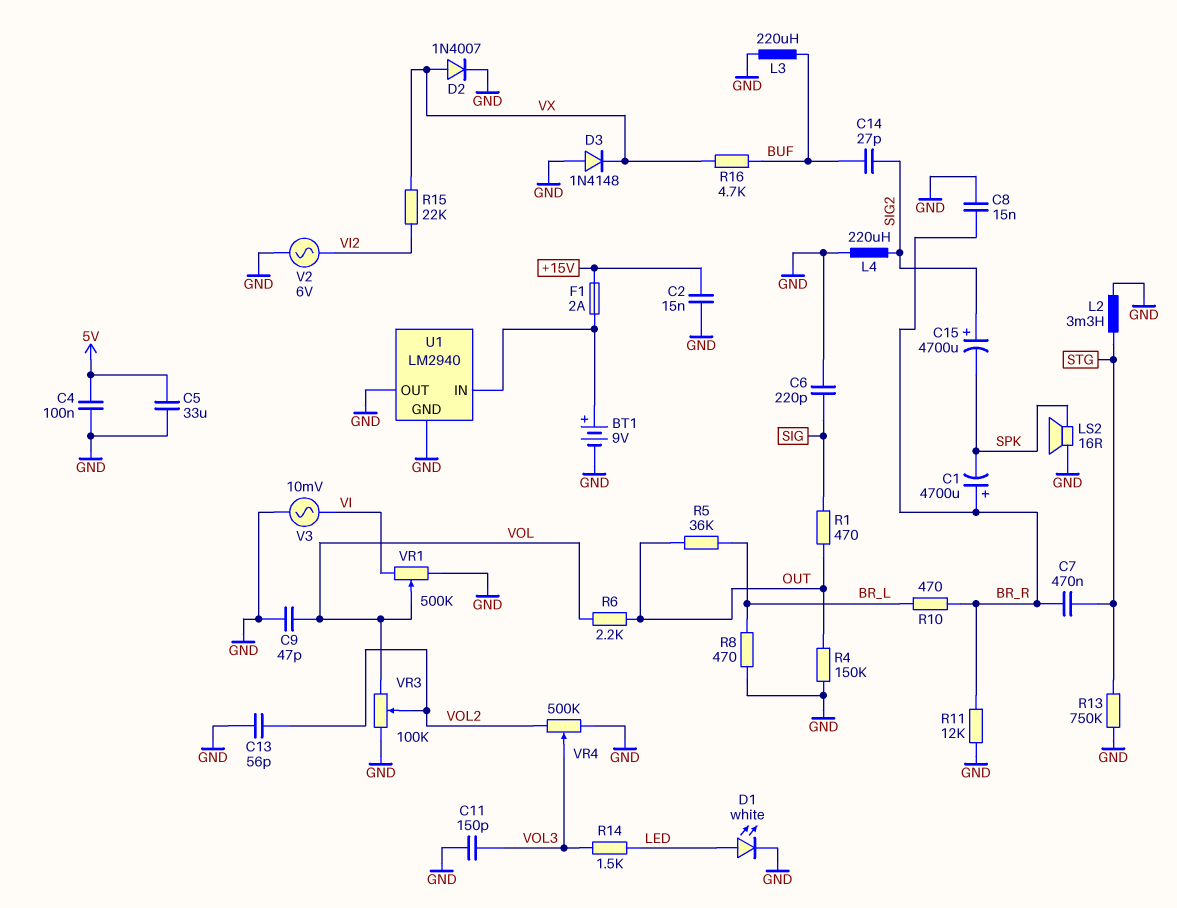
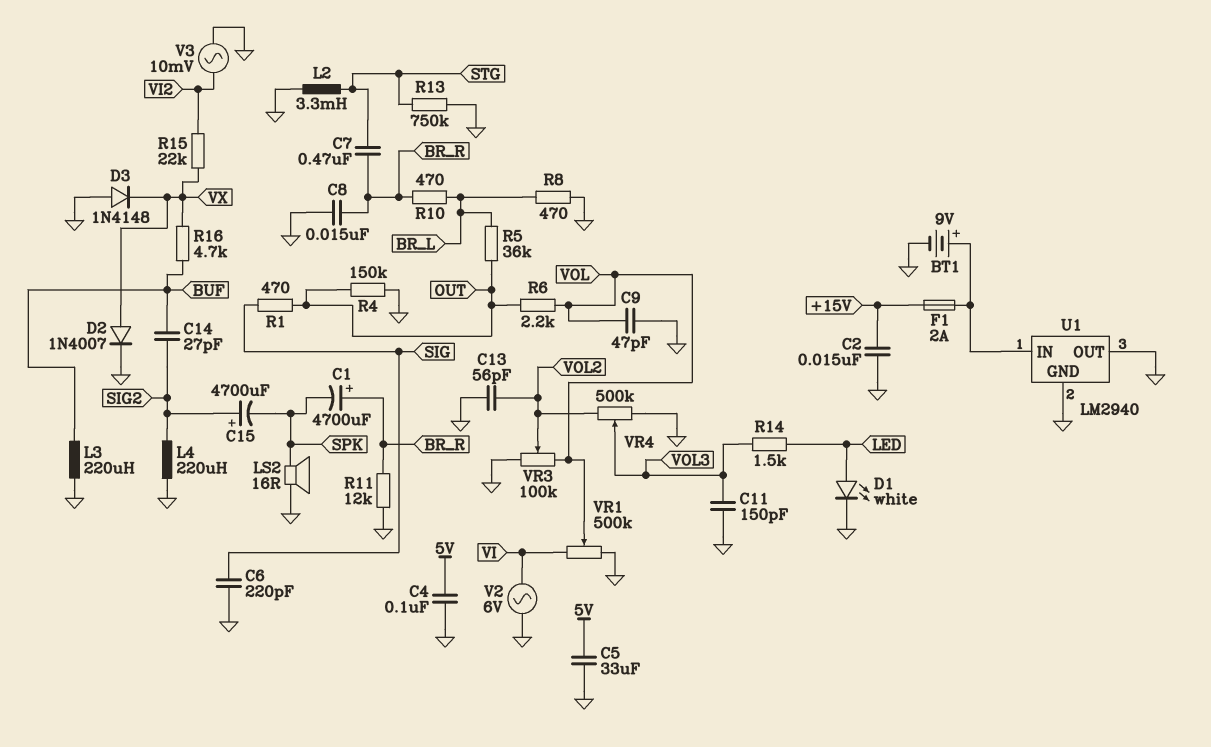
V2: AC 6V (GND, VI2) -> AC 6V (GND, VI)
V3: AC 10mV (GND, VI) -> AC 10mV (GND, VI2)

